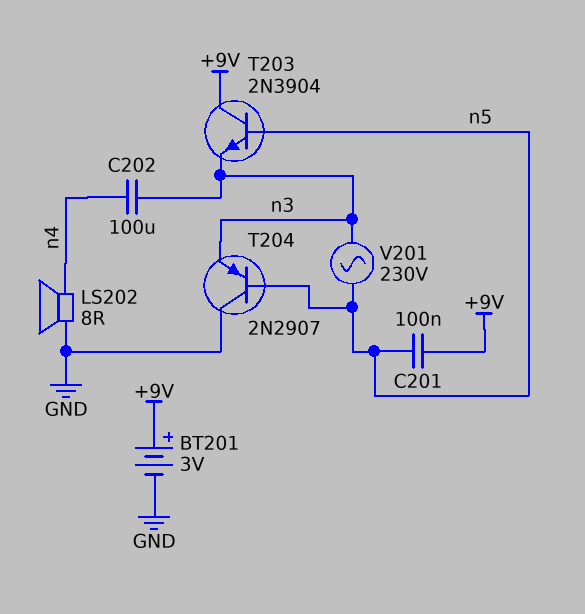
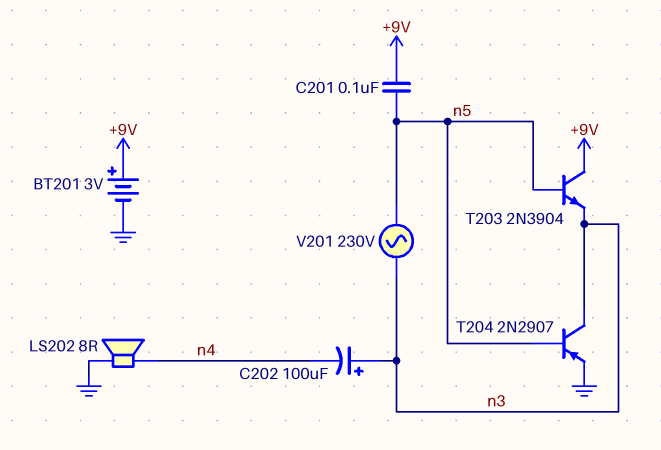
C202: 100uF (n3, n4) -> 100uF (plus n3, minus n4)
T204: PNP 2N2907 (B n5, C GND, E n3) -> PNP 2N2907 (B n5, C n3, E GND)

